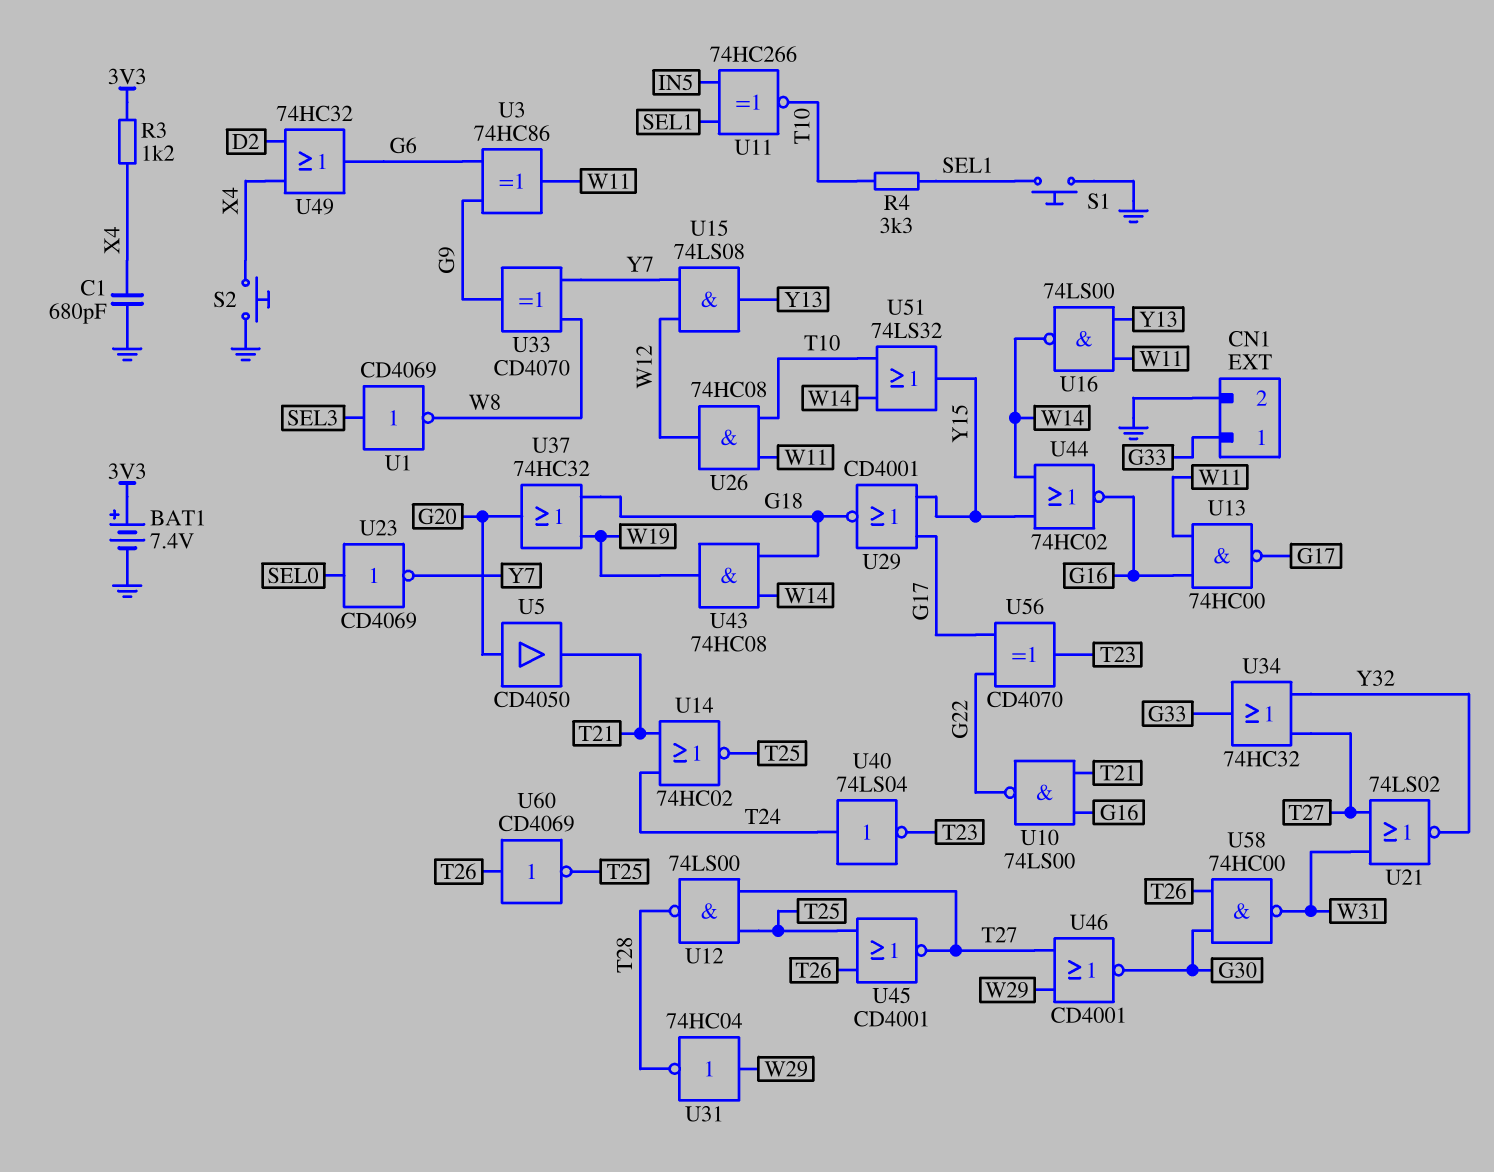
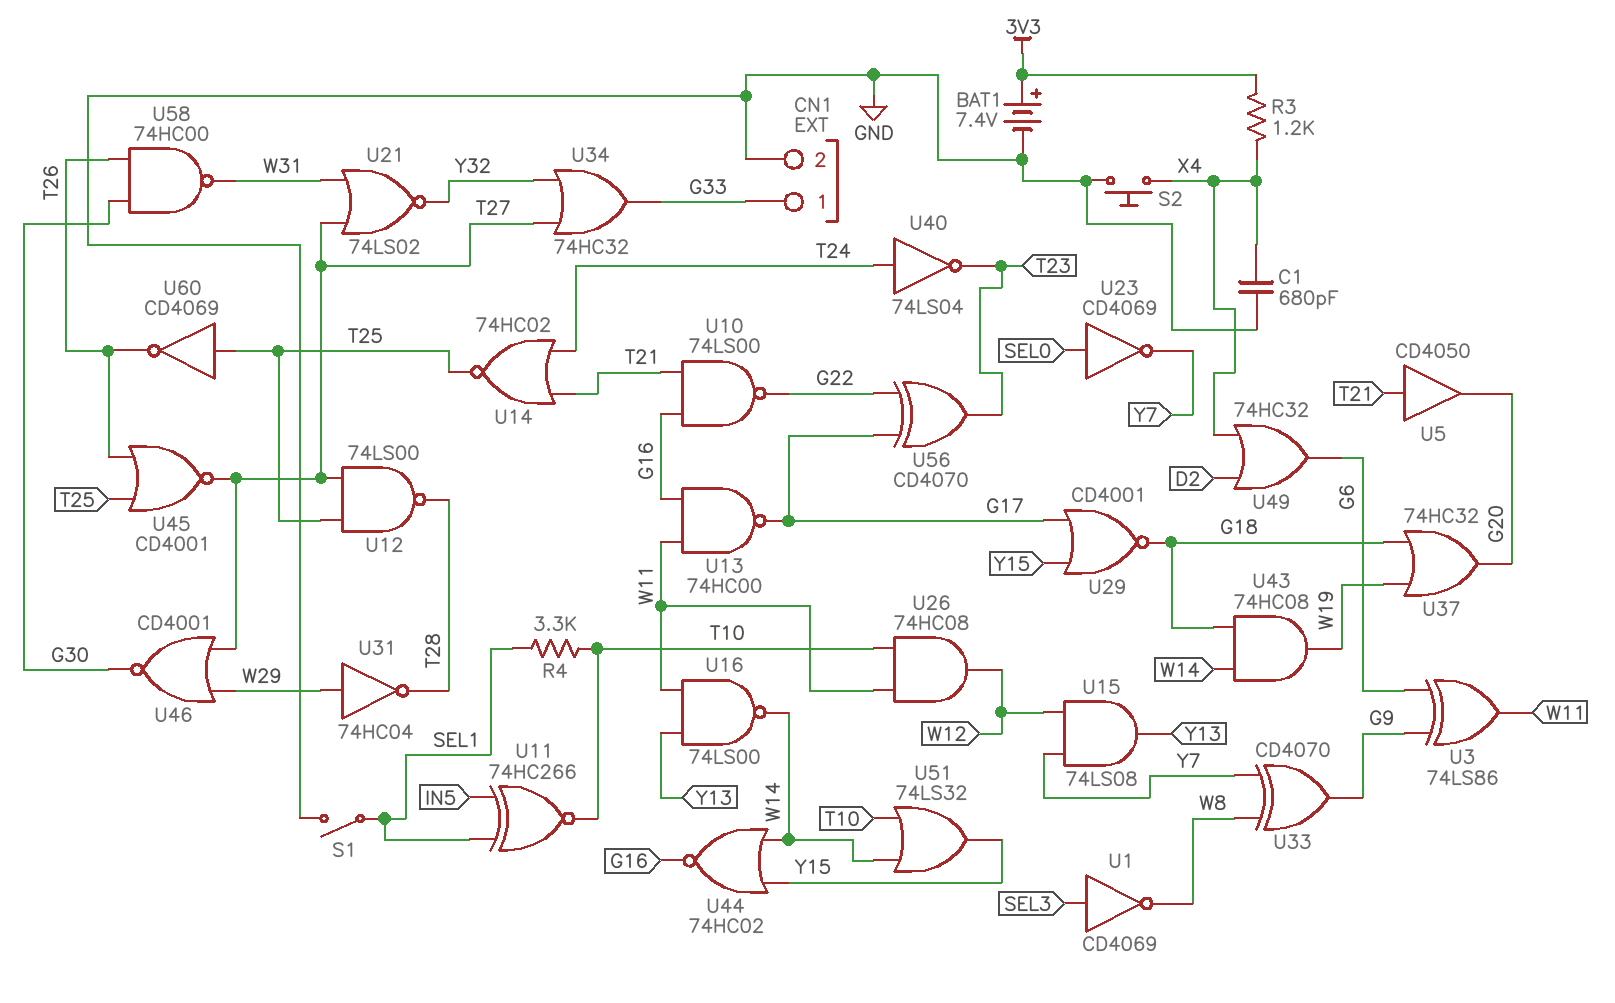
S1: button (GND, SEL1) -> switch (GND, SEL1)
U3: XOR 74HC86 (in G6, in G9, out W11) -> XOR 74LS86 (in G6, in G9, out W11)
U5: buffer CD4050 (in G20, out T21) -> buffer CD4050 (in T21, out G20)
U60: NOT CD4069 (in T26, out T25) -> NOT CD4069 (in T25, out T26)

